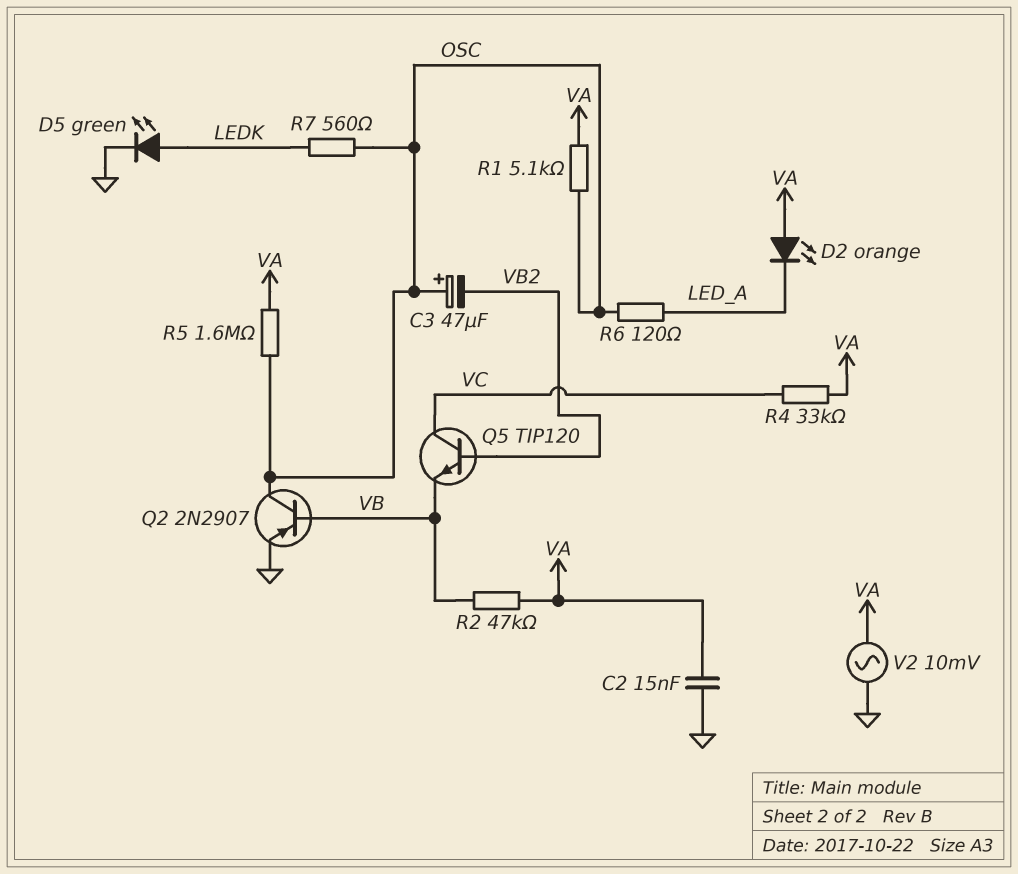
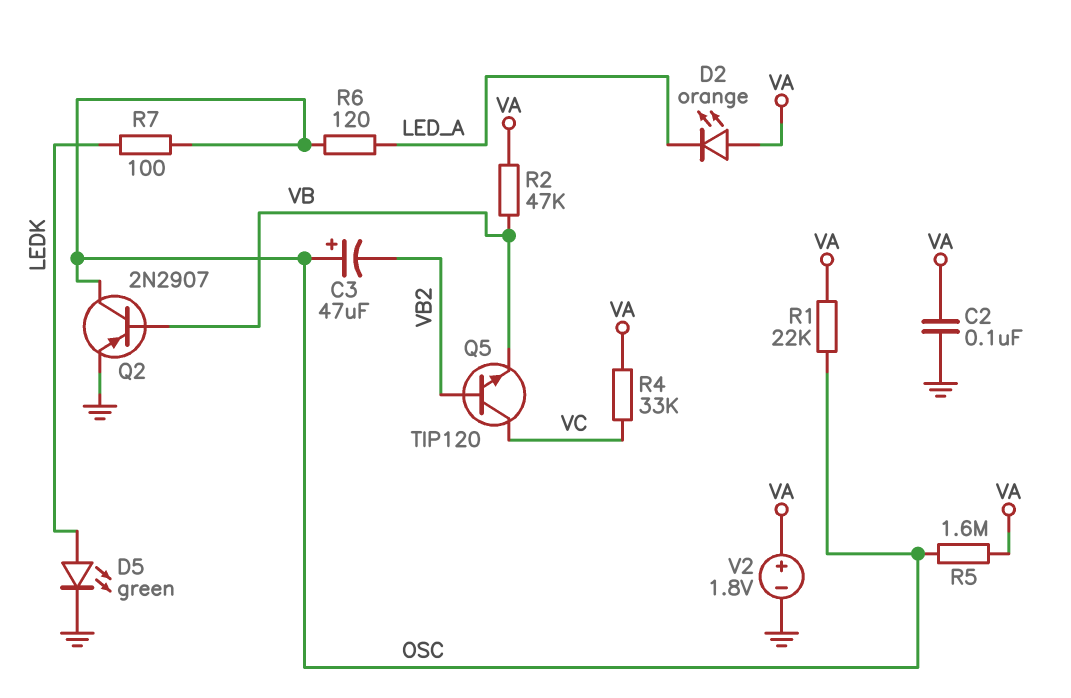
C2: 15nF (GND, VA) -> 100nF (GND, VA)
R1: 5.1k (OSC, VA) -> 22k (OSC, VA)
R7: 560 (LEDK, OSC) -> 100 (LEDK, OSC)
V2: AC 10mV (GND, VA) -> 1.8V (plus VA, minus GND)

